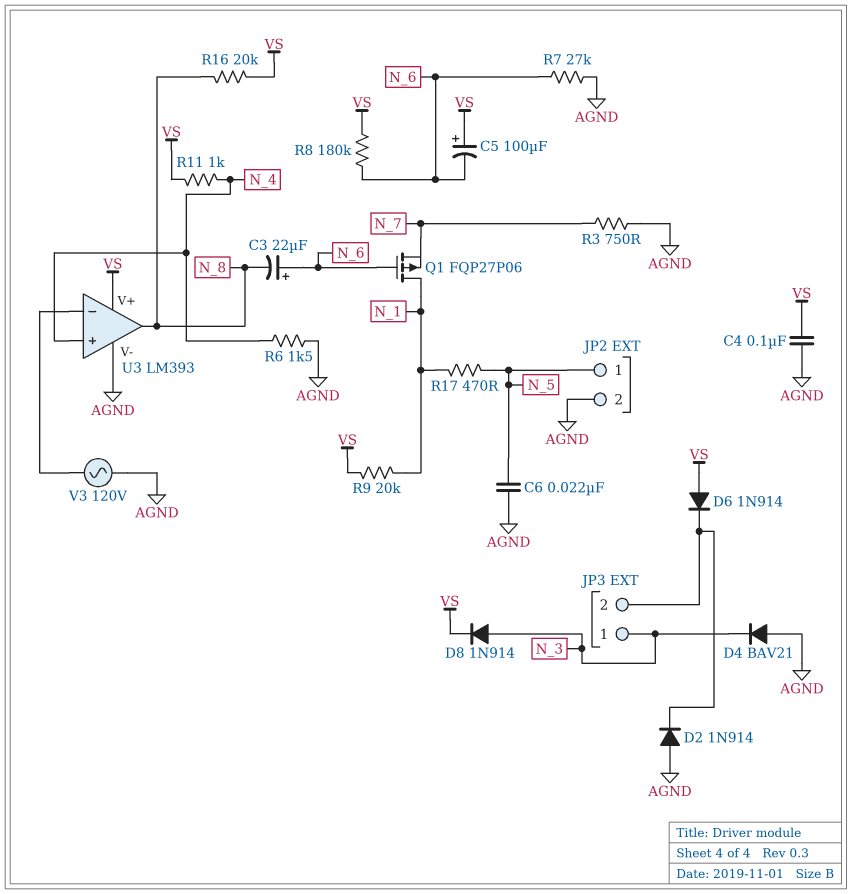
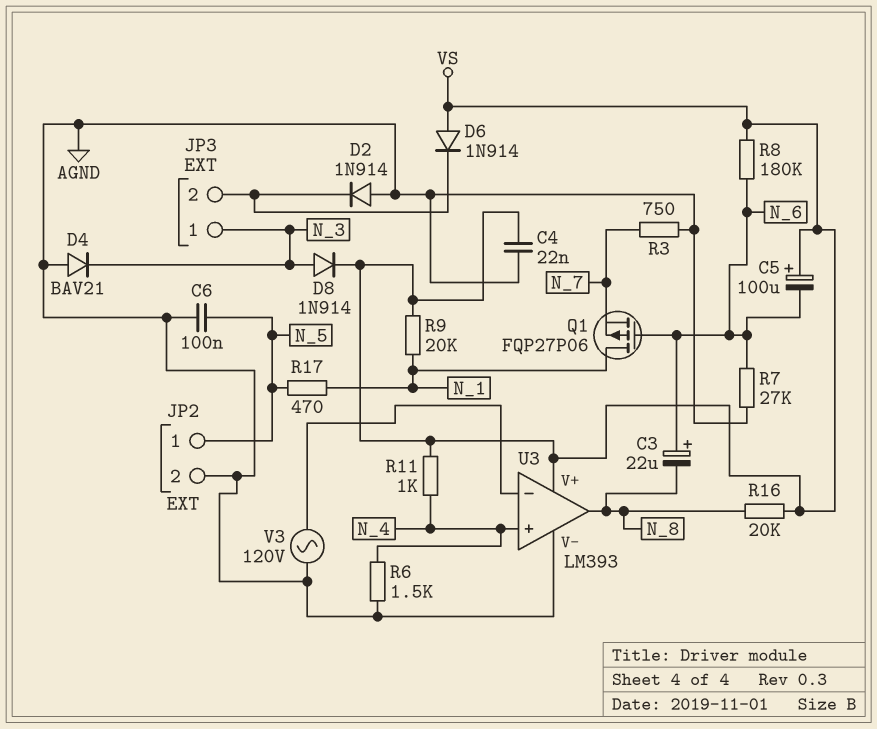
C4: 100nF (AGND, VS) -> 22nF (AGND, VS)
C6: 22nF (AGND, N_5) -> 100nF (AGND, N_5)

